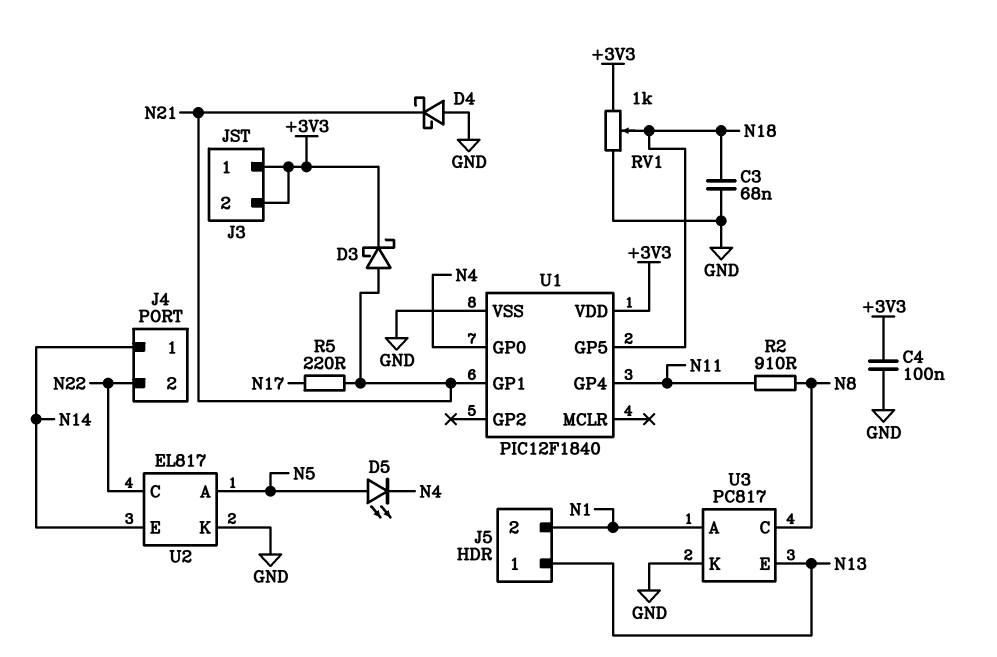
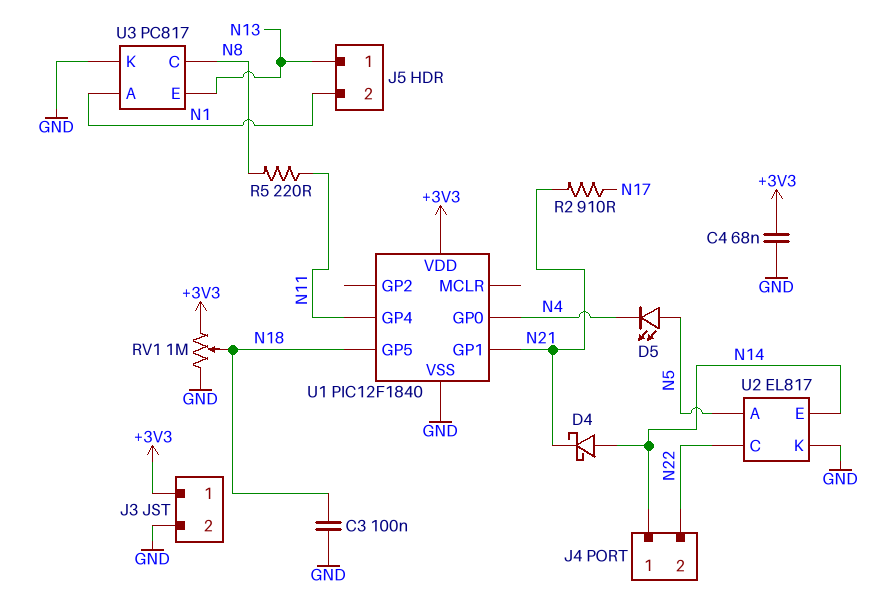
C3: 68nF (GND, N18) -> 100nF (GND, N18)
C4: 100nF (+3V3, GND) -> 68nF (+3V3, GND)
D3: schottky (A N21, K +3V3) -> none
D4: schottky (A GND, K N21) -> schottky (A N14, K N21)
J3 pin 2: +3V3 -> GND
R2: 910 (N8, N11) -> 910 (N17, N21)
R5: 220 (N17, N21) -> 220 (N8, N11)
RV1: 1k (+3V3, GND, wiper N18) -> 1M (+3V3, GND, wiper N18)

